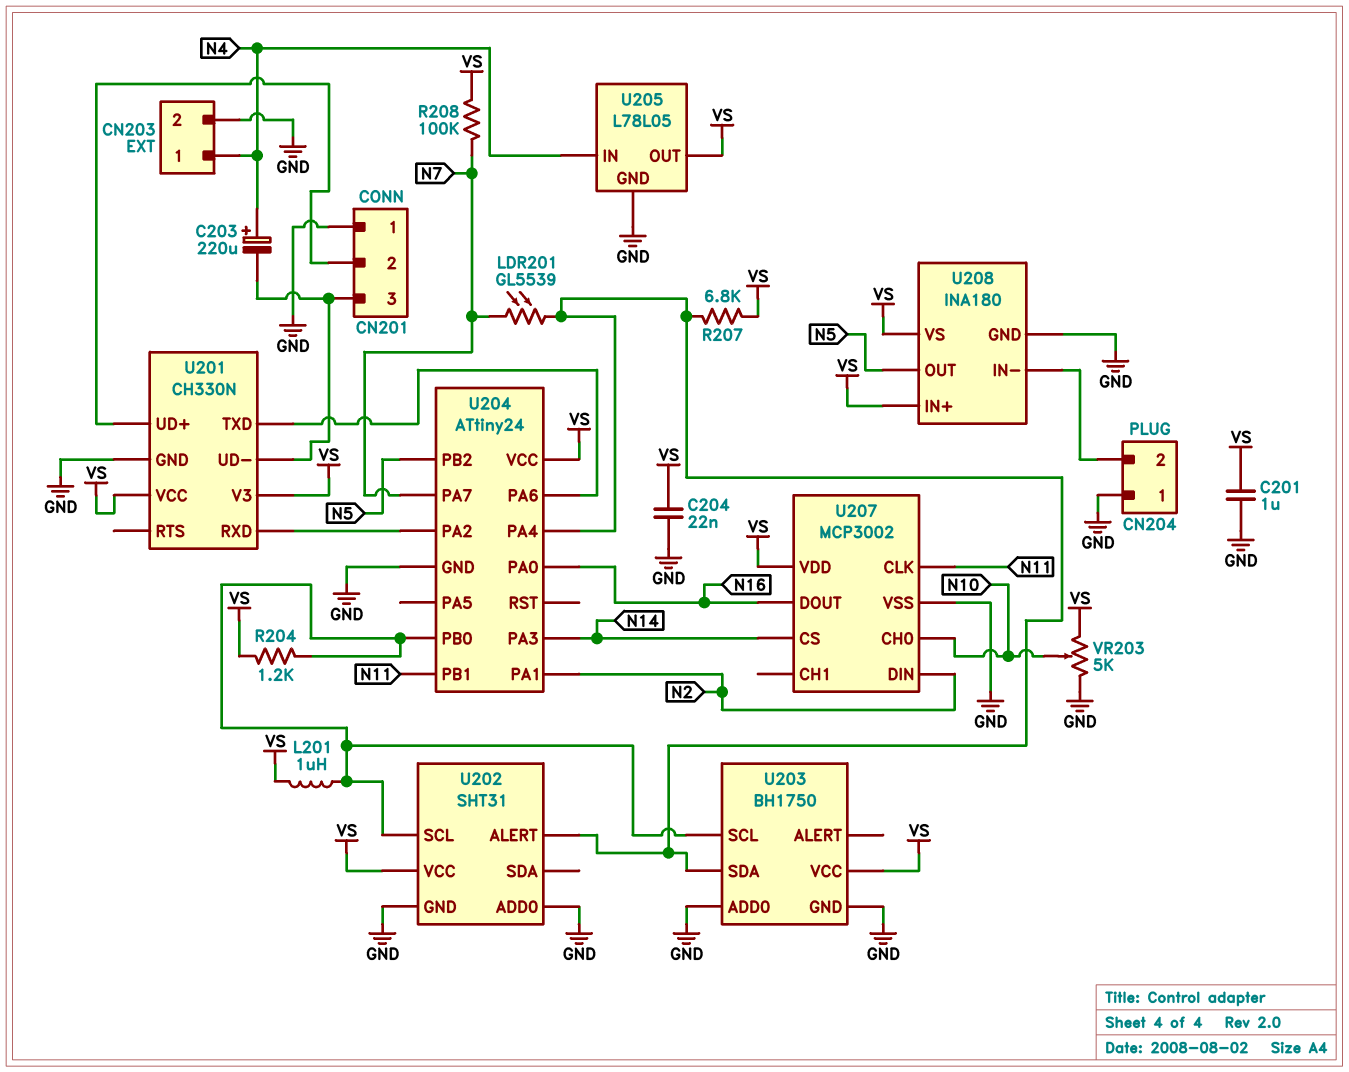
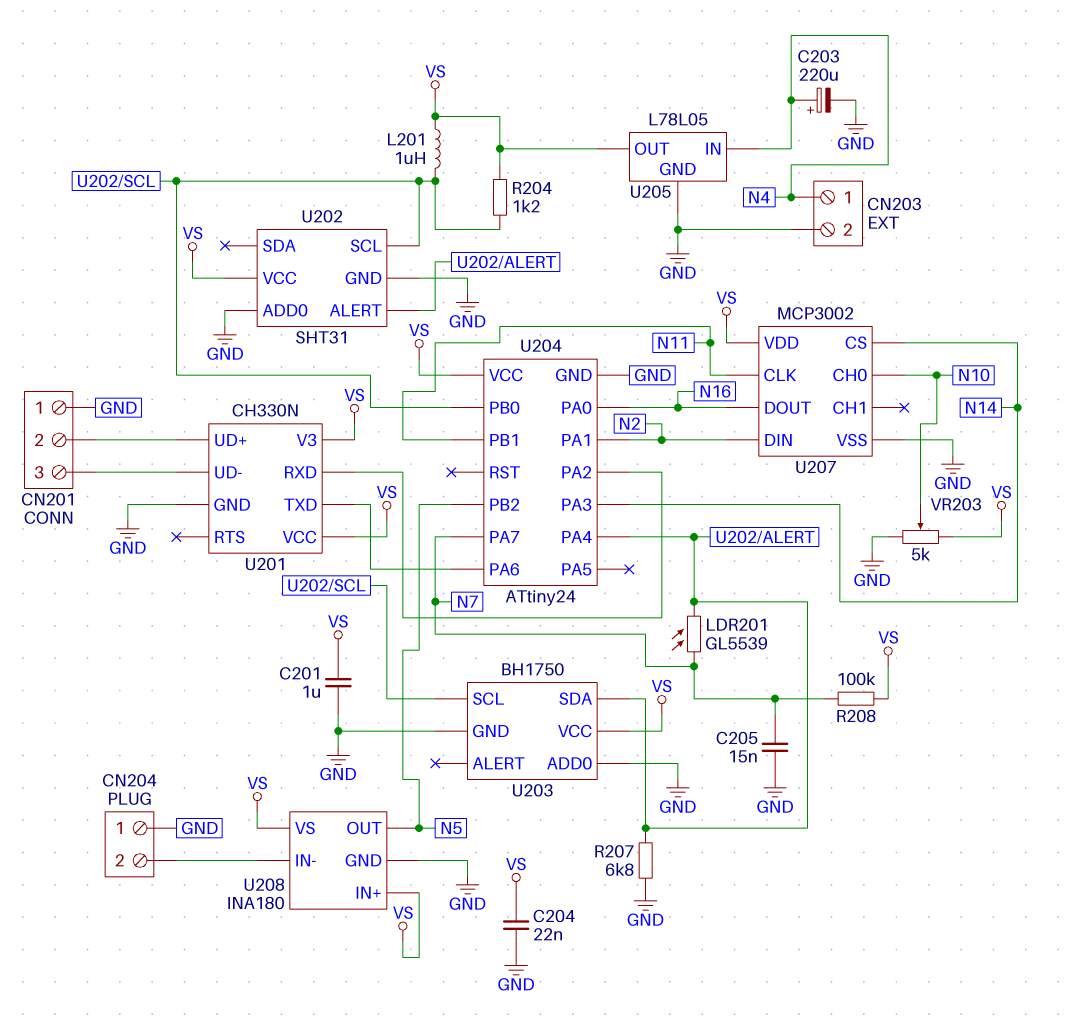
C203: 220uF (plus N4, minus CN201/3) -> 220uF (plus N4, minus GND)
C205: none -> 15nF (GND, N7)
R207: 6.8k (U202/ALERT, VS) -> 6.8k (GND, U202/ALERT)

